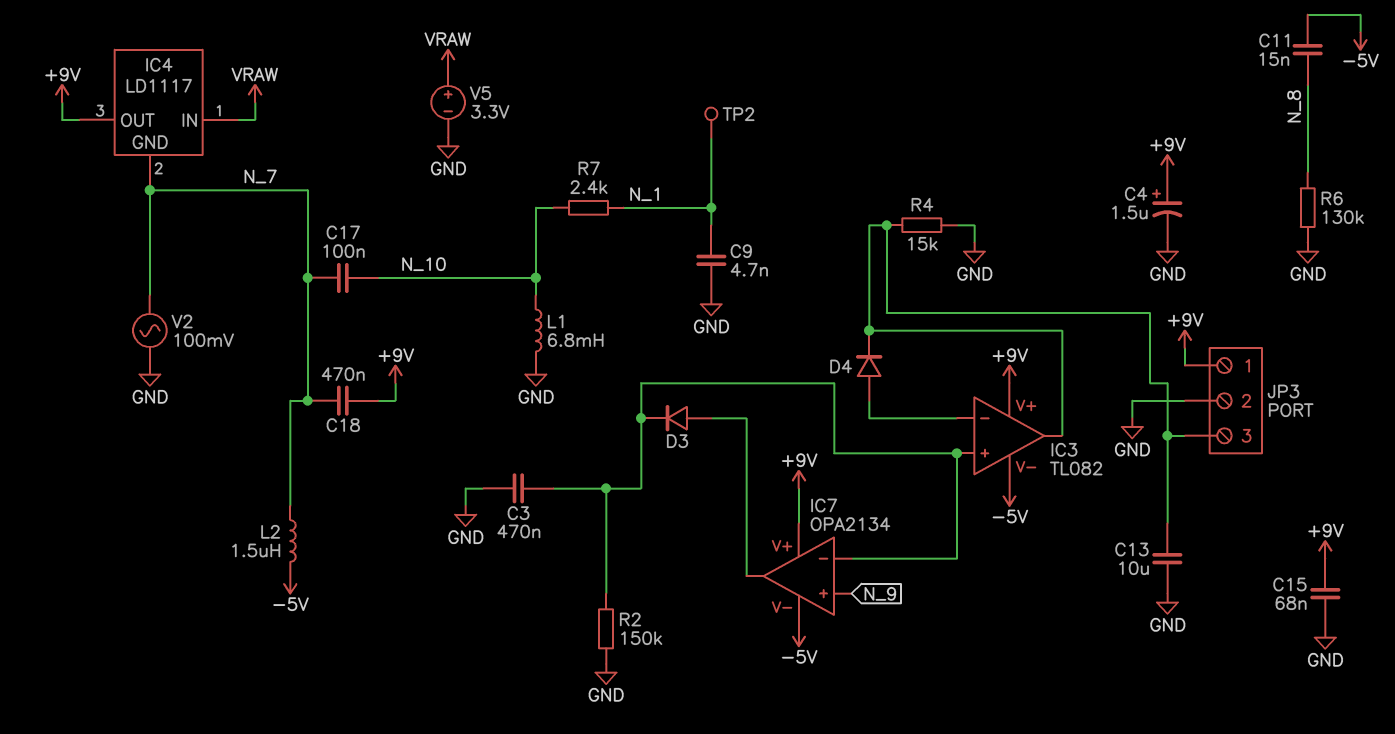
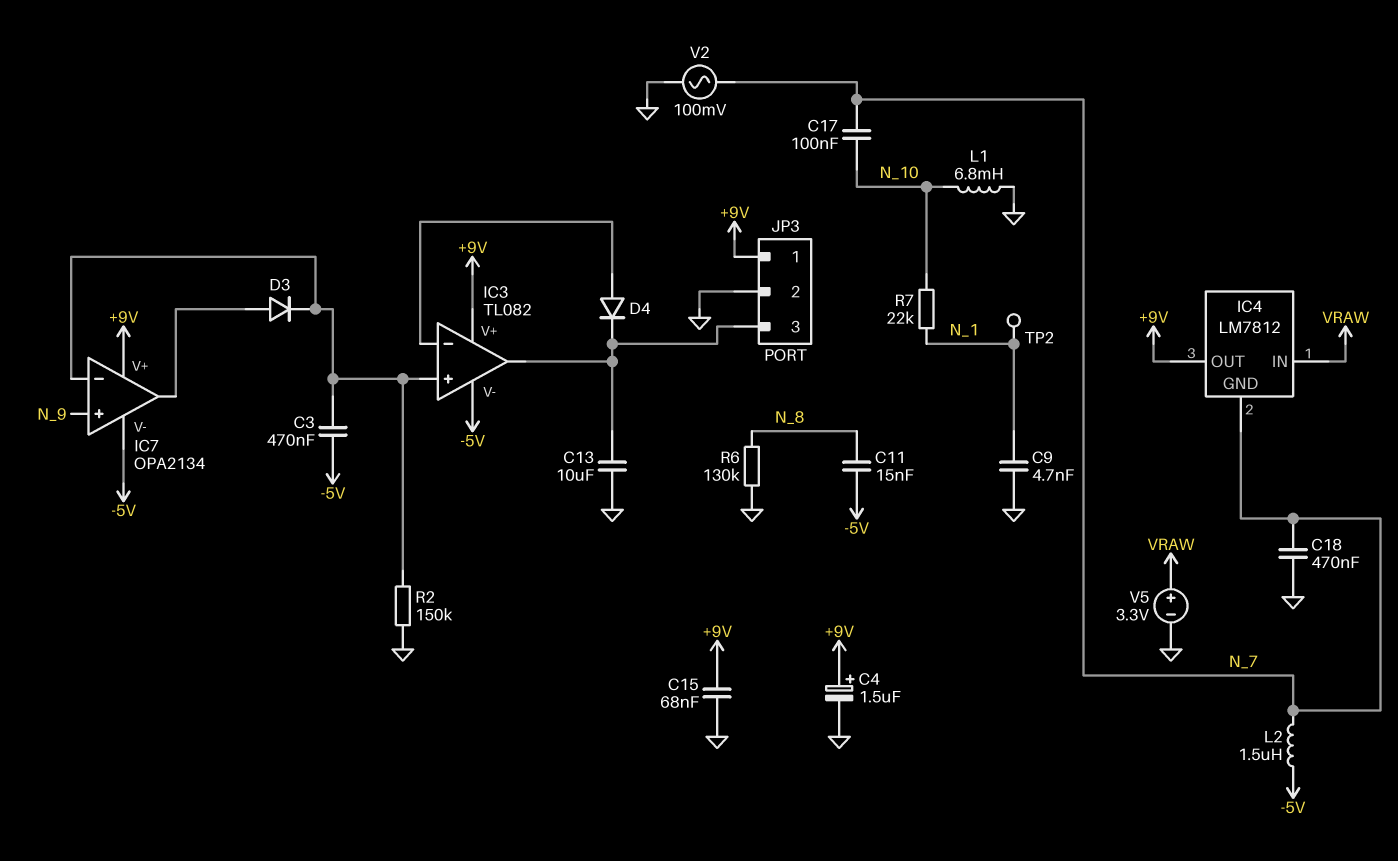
C3: 470nF (GND, IC3/in+) -> 470nF (-5V, IC3/in+)
C18: 470nF (+9V, N_7) -> 470nF (GND, N_7)
IC4: LD1117 -> LM7812
R4: 15k (GND, IC3/out) -> none
R7: 2.4k (N_1, N_10) -> 22k (N_1, N_10)

